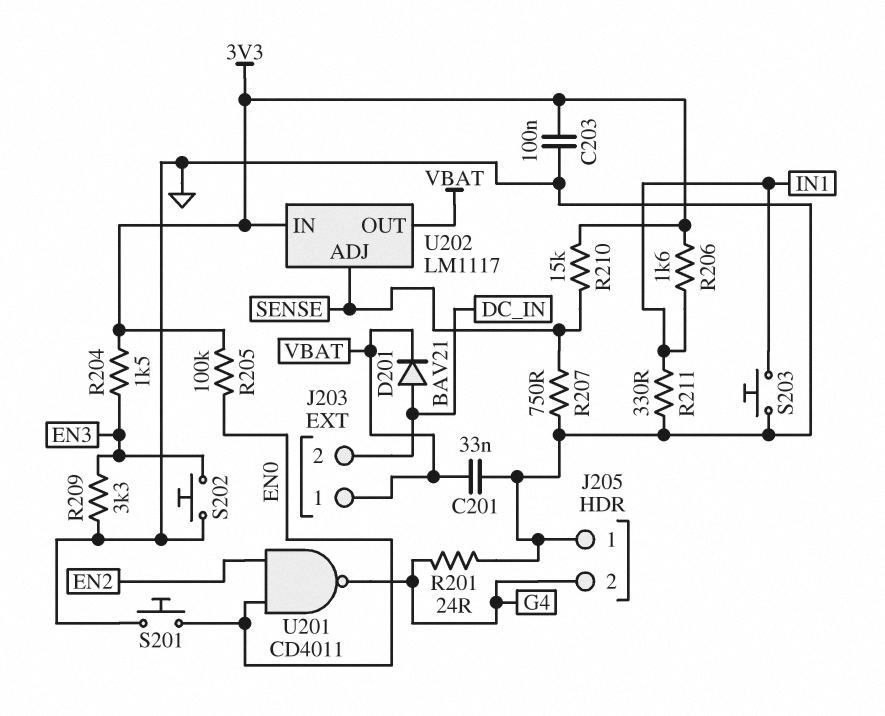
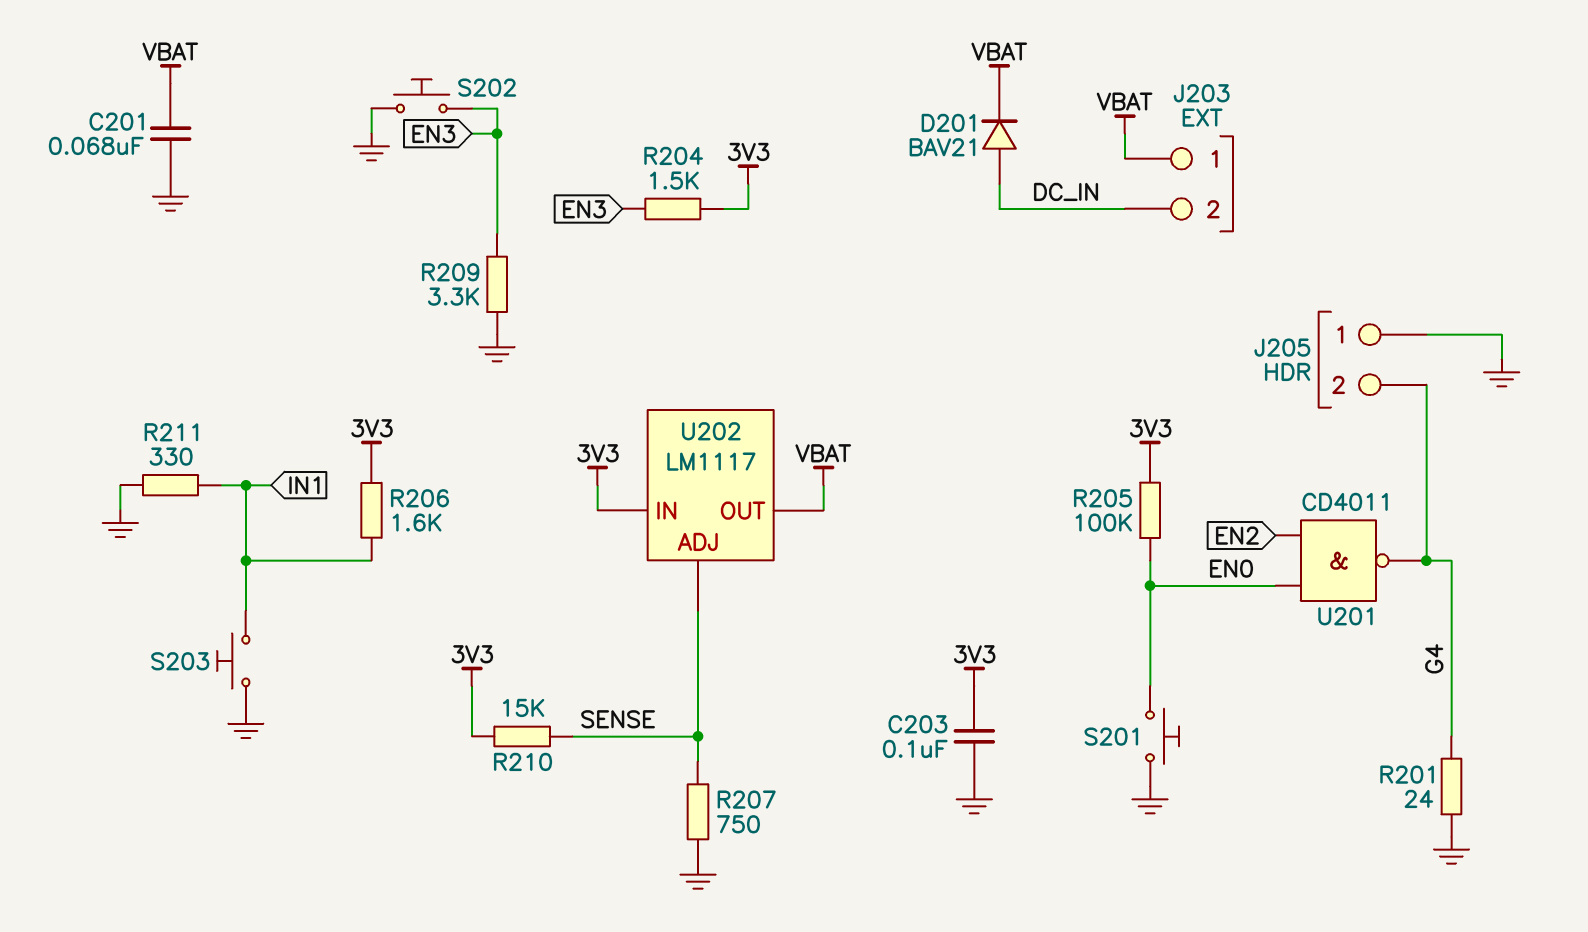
C201: 33nF (GND, VBAT) -> 68nF (GND, VBAT)

